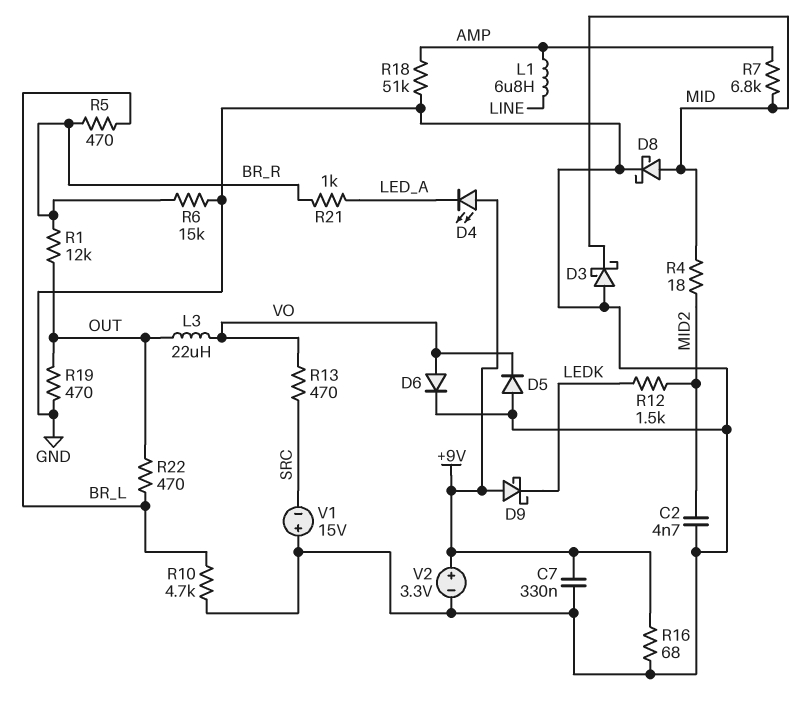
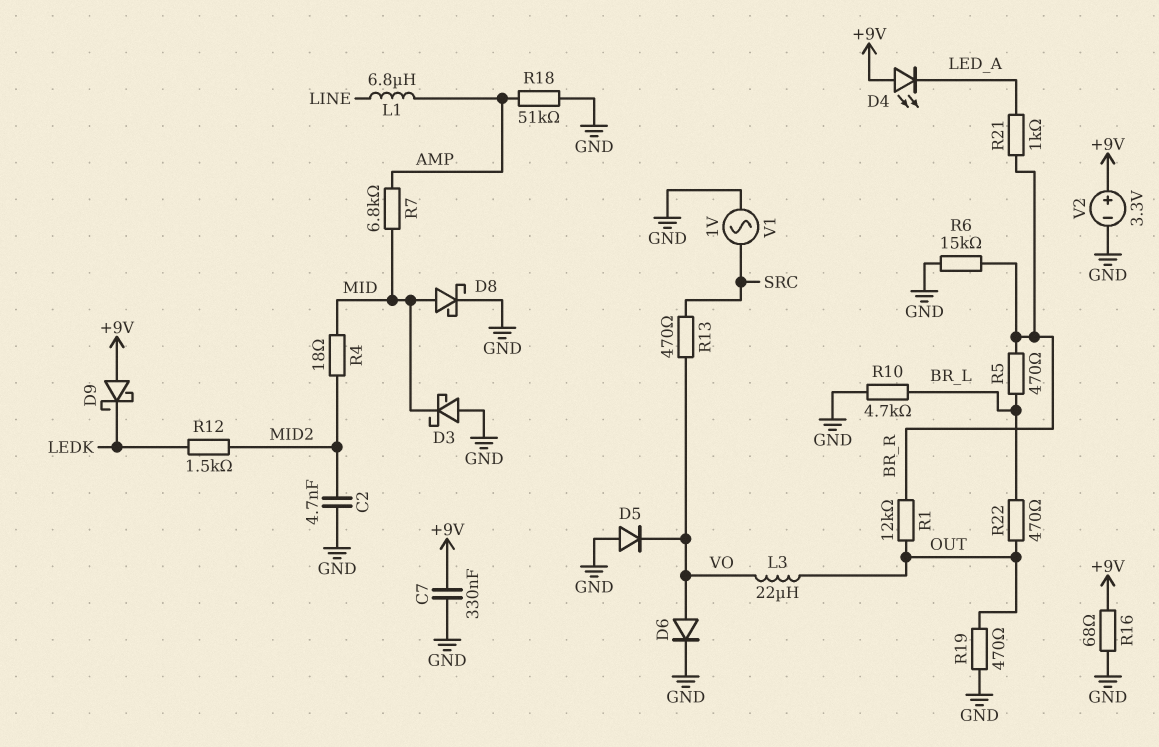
V1: 15V (plus GND, minus SRC) -> AC 1V (GND, SRC)

